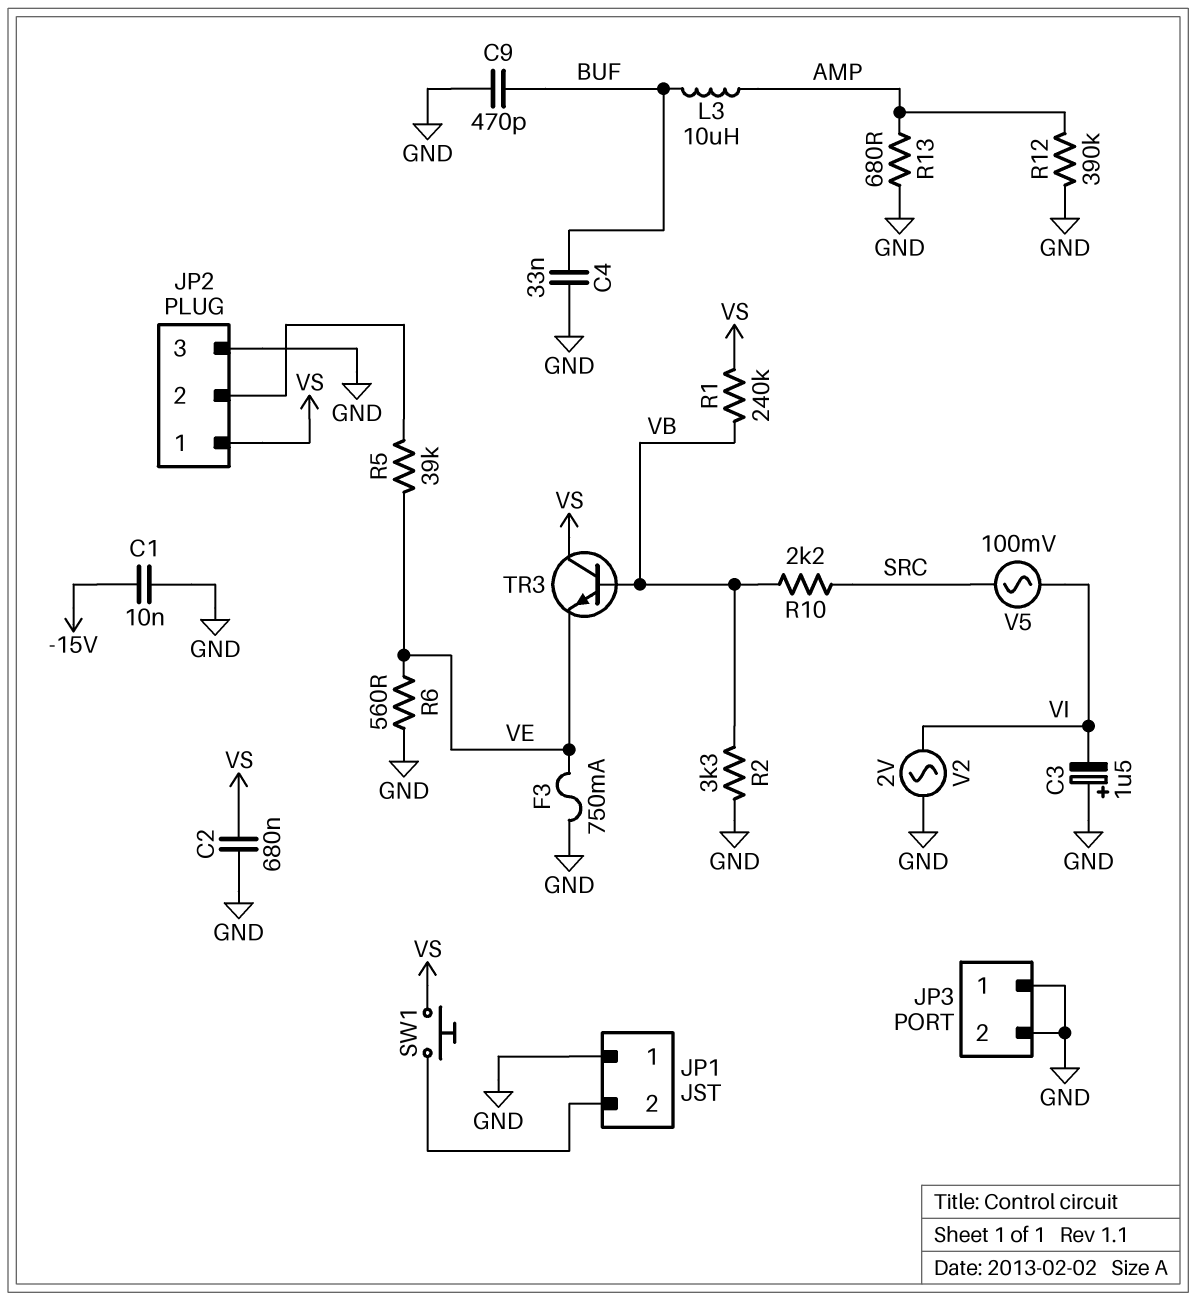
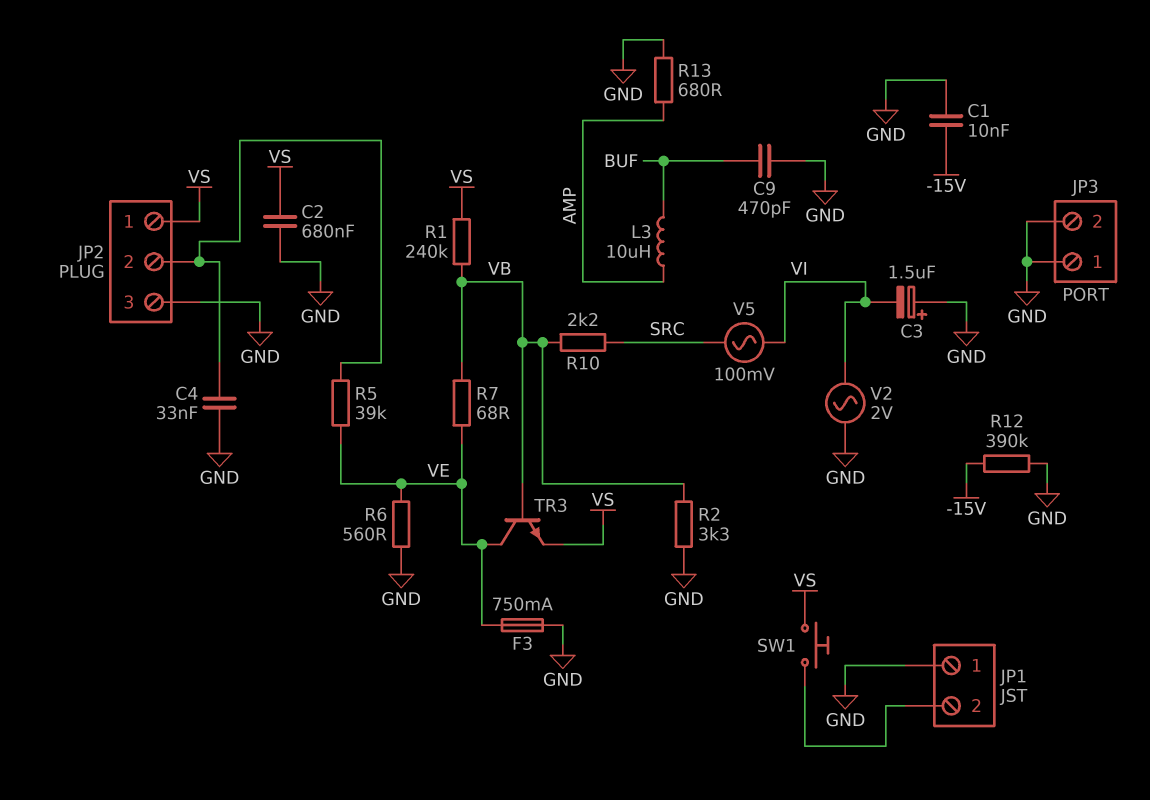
C4: 33nF (BUF, GND) -> 33nF (GND, JP2/2)
R7: none -> 68 (VB, VE)
R12: 390k (AMP, GND) -> 390k (-15V, GND)
TR3: NPN (B VB, C VS, E VE) -> NPN (B VB, C VE, E VS)

